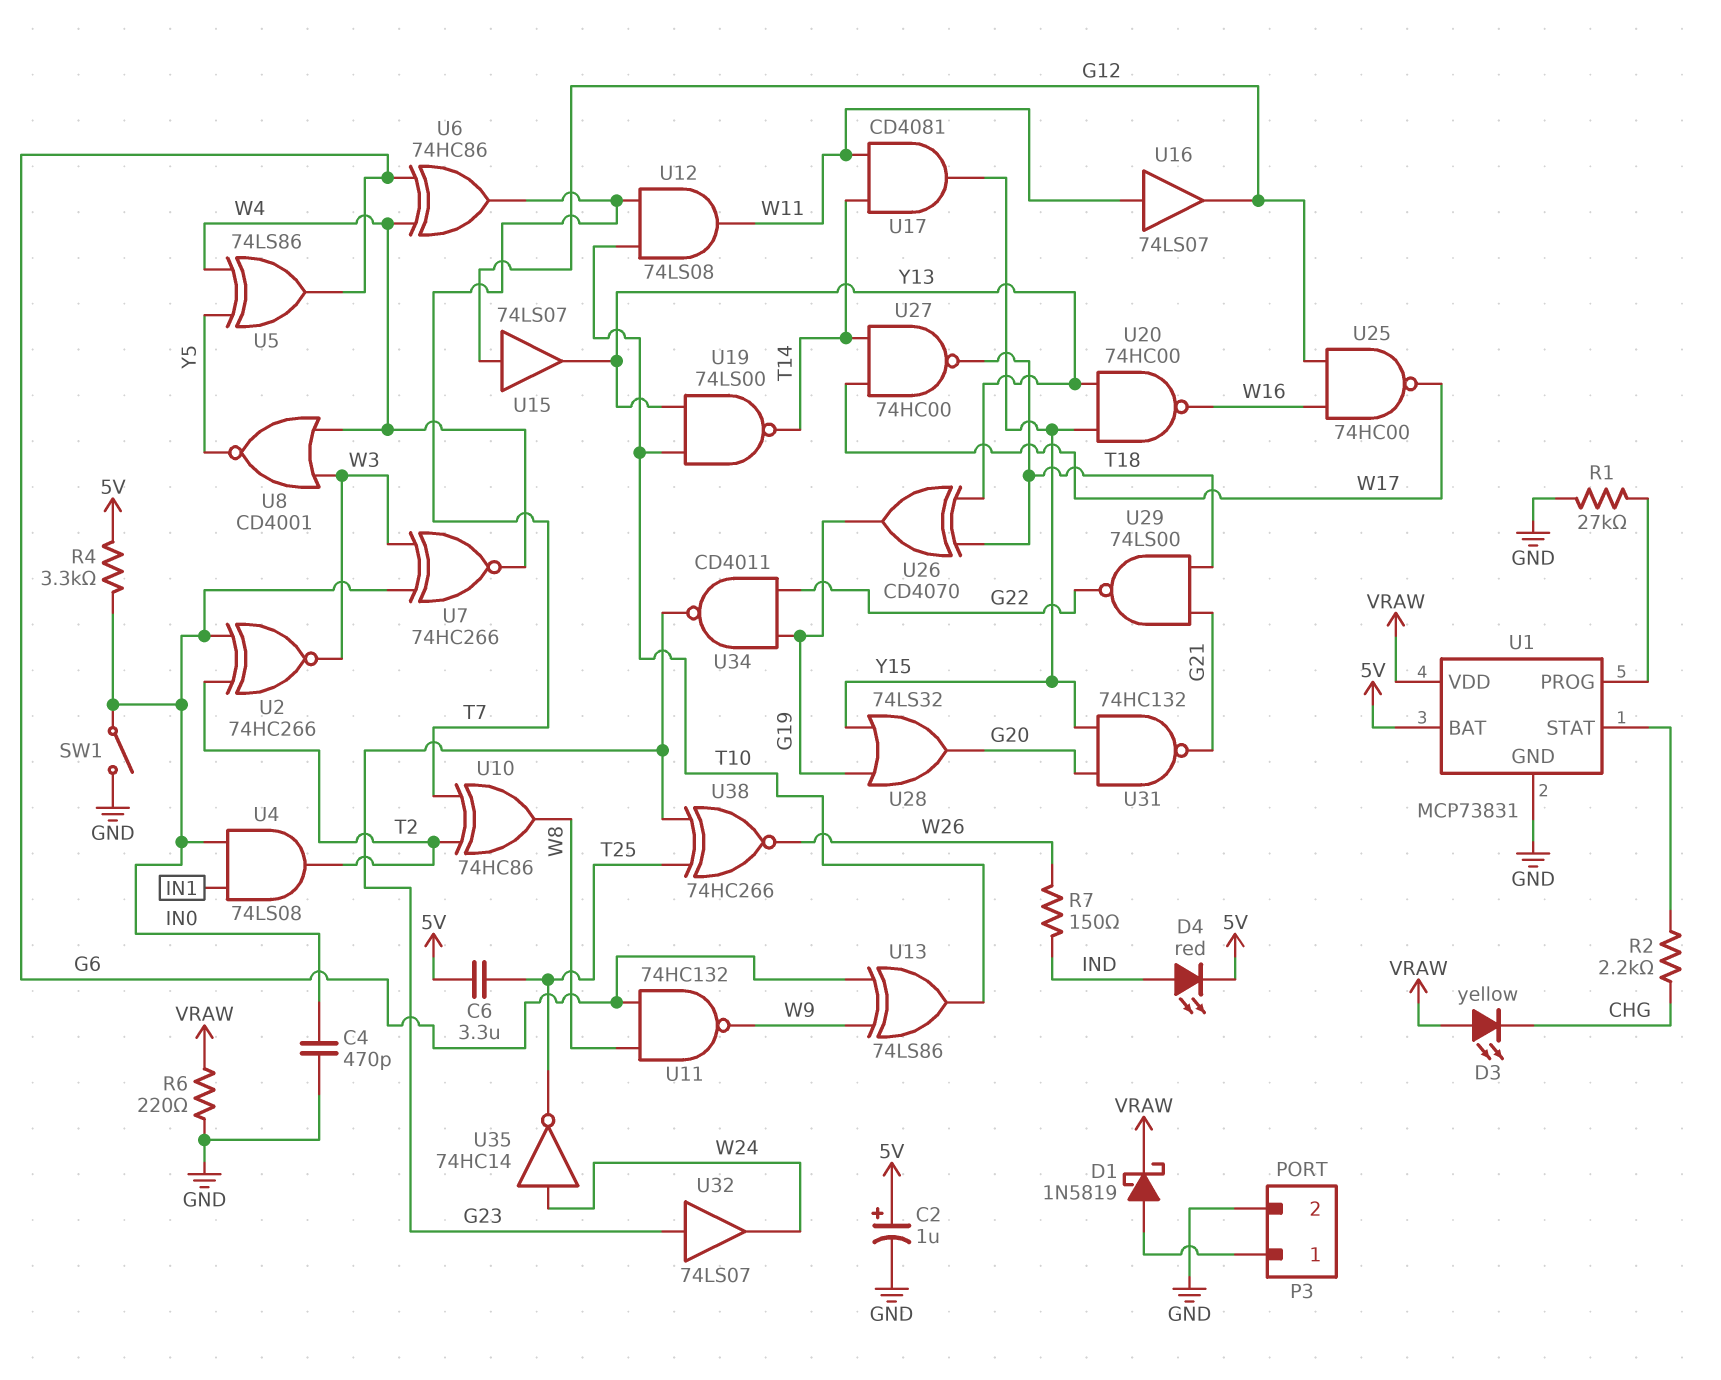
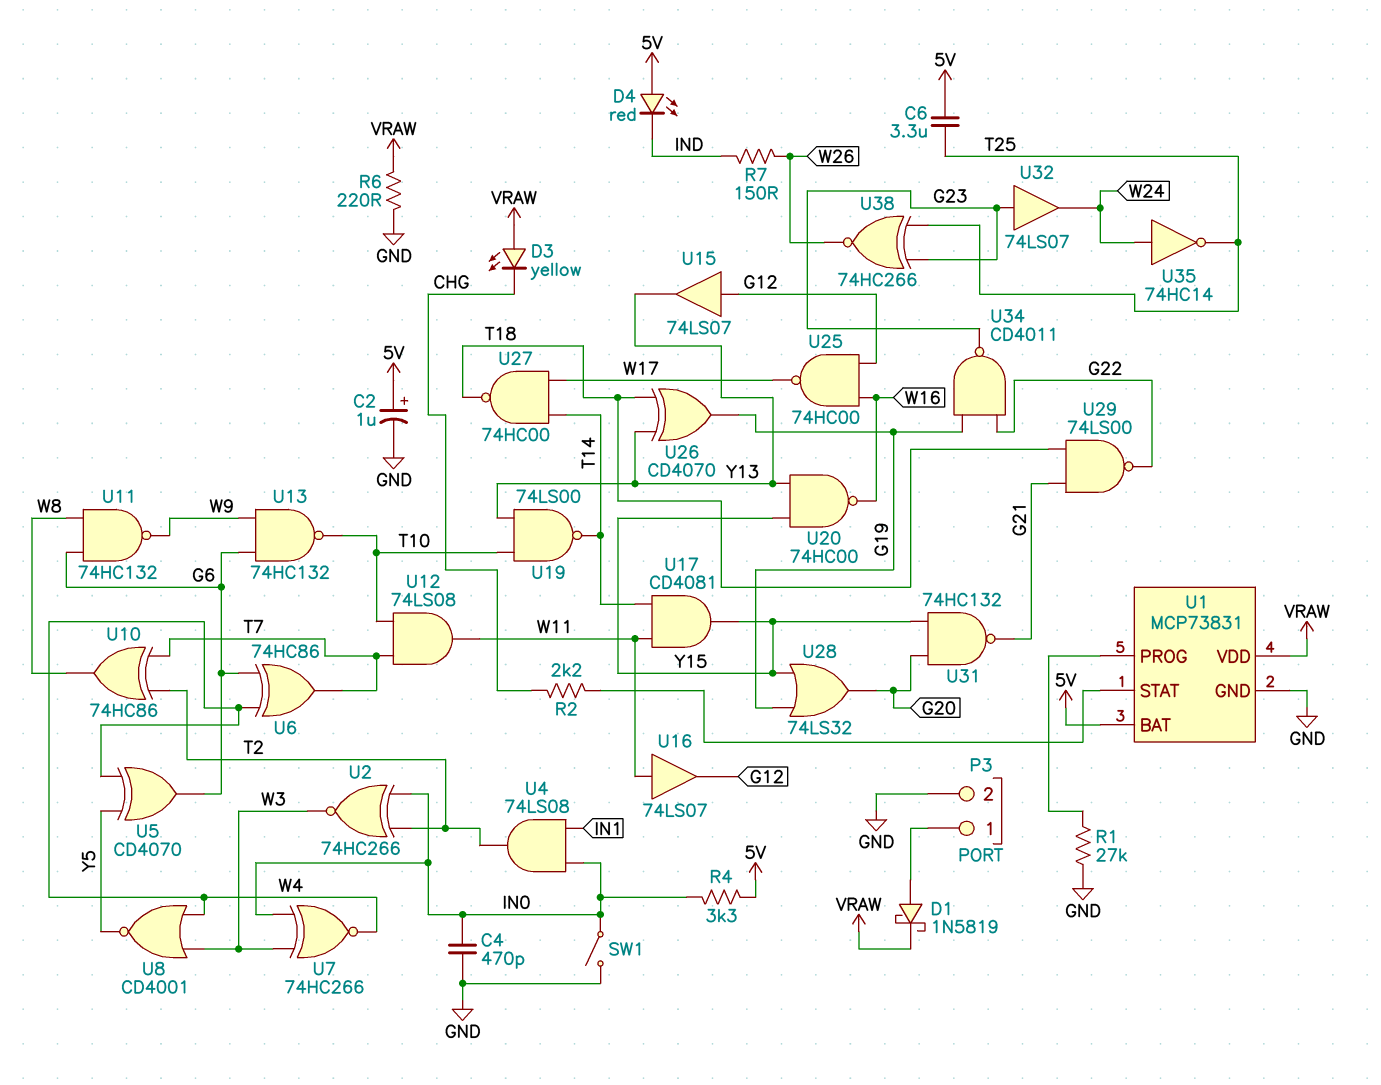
D4: LED red (A IND, K 5V) -> LED red (A 5V, K IND)
U5: XOR 74LS86 (in W4, in Y5, out G6) -> XOR CD4070 (in W4, in Y5, out G6)
U13: XOR 74LS86 (in G6, in W9, out T10) -> NAND 74HC132 (in G6, in W9, out T10)

